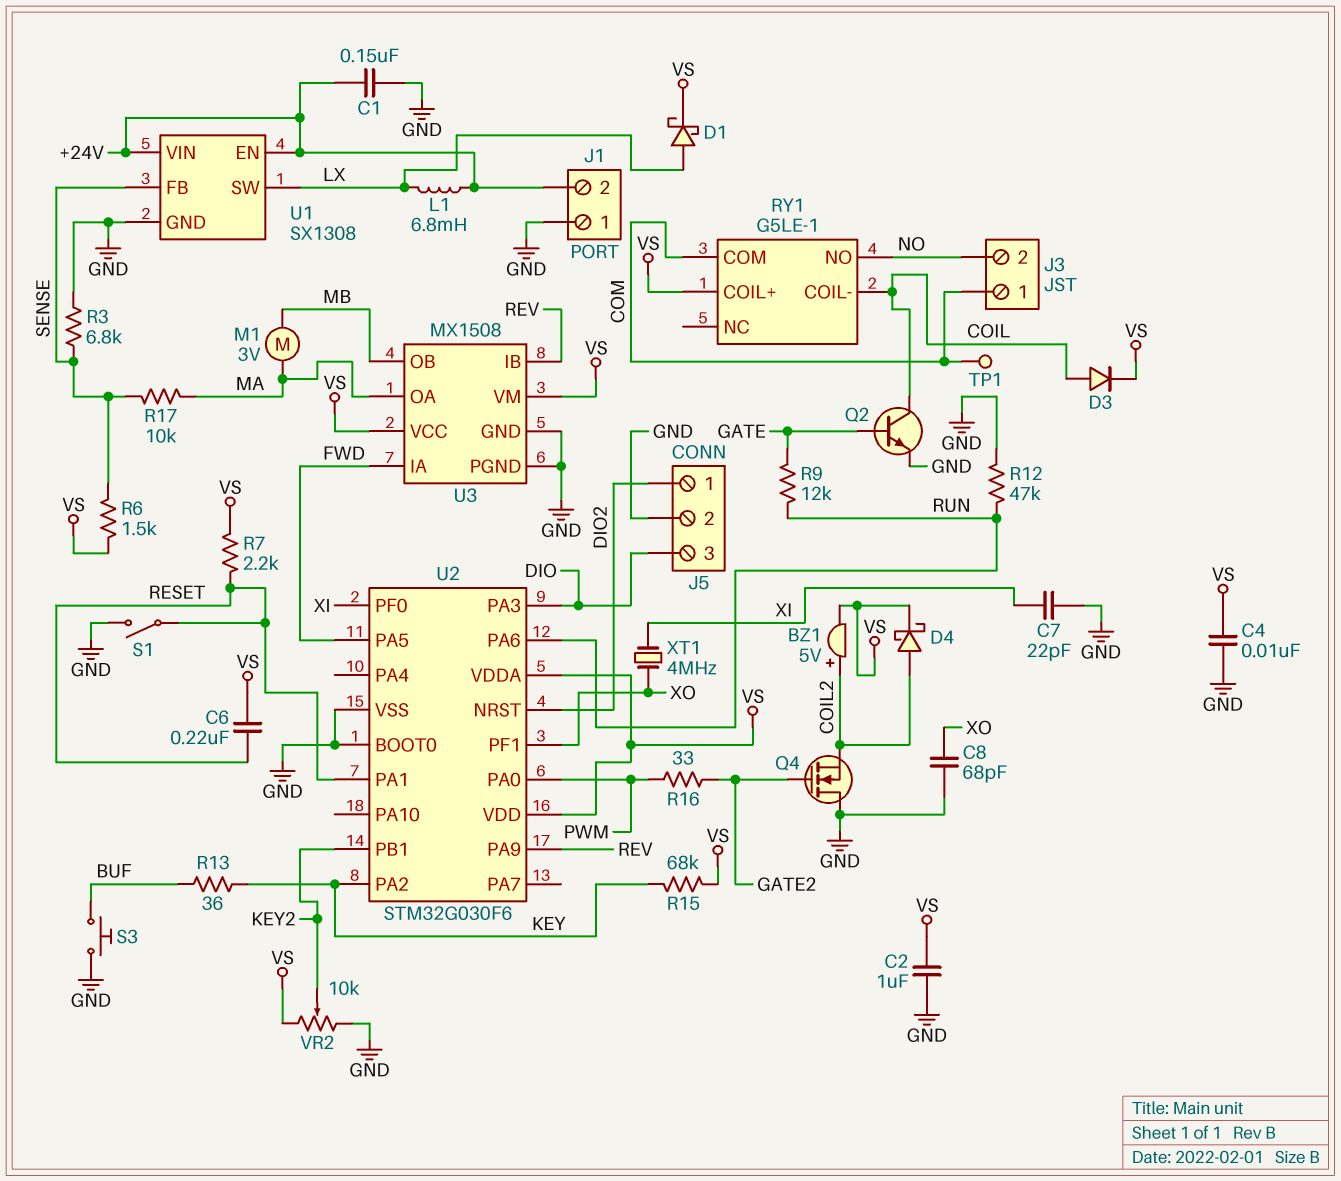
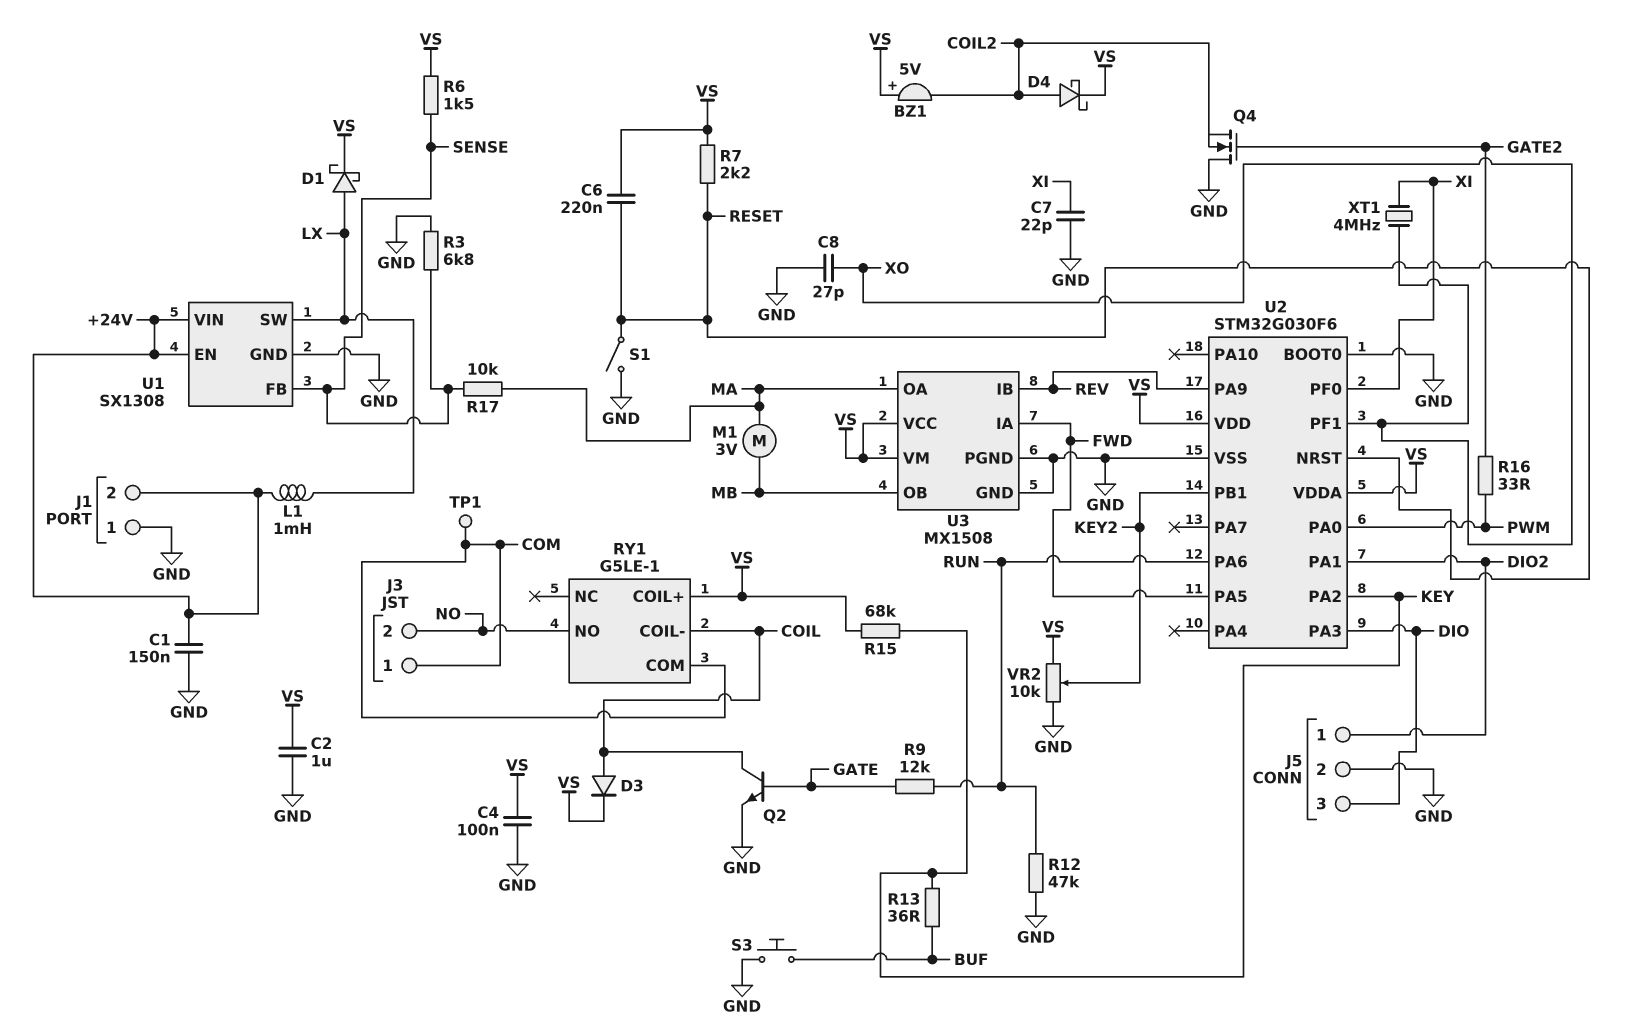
BZ1: buzzer 5V (plus COIL2, minus VS) -> buzzer 5V (plus VS, minus COIL2)
C4: 10nF (GND, VS) -> 100nF (GND, VS)
C8: 68pF (GND, XO) -> 27pF (GND, XO)
L1: 6.8mH (+24V, LX) -> 1mH (+24V, LX)
U2 pin NRST: DIO2 -> RESET
U2 pin PA1: RESET -> DIO2

